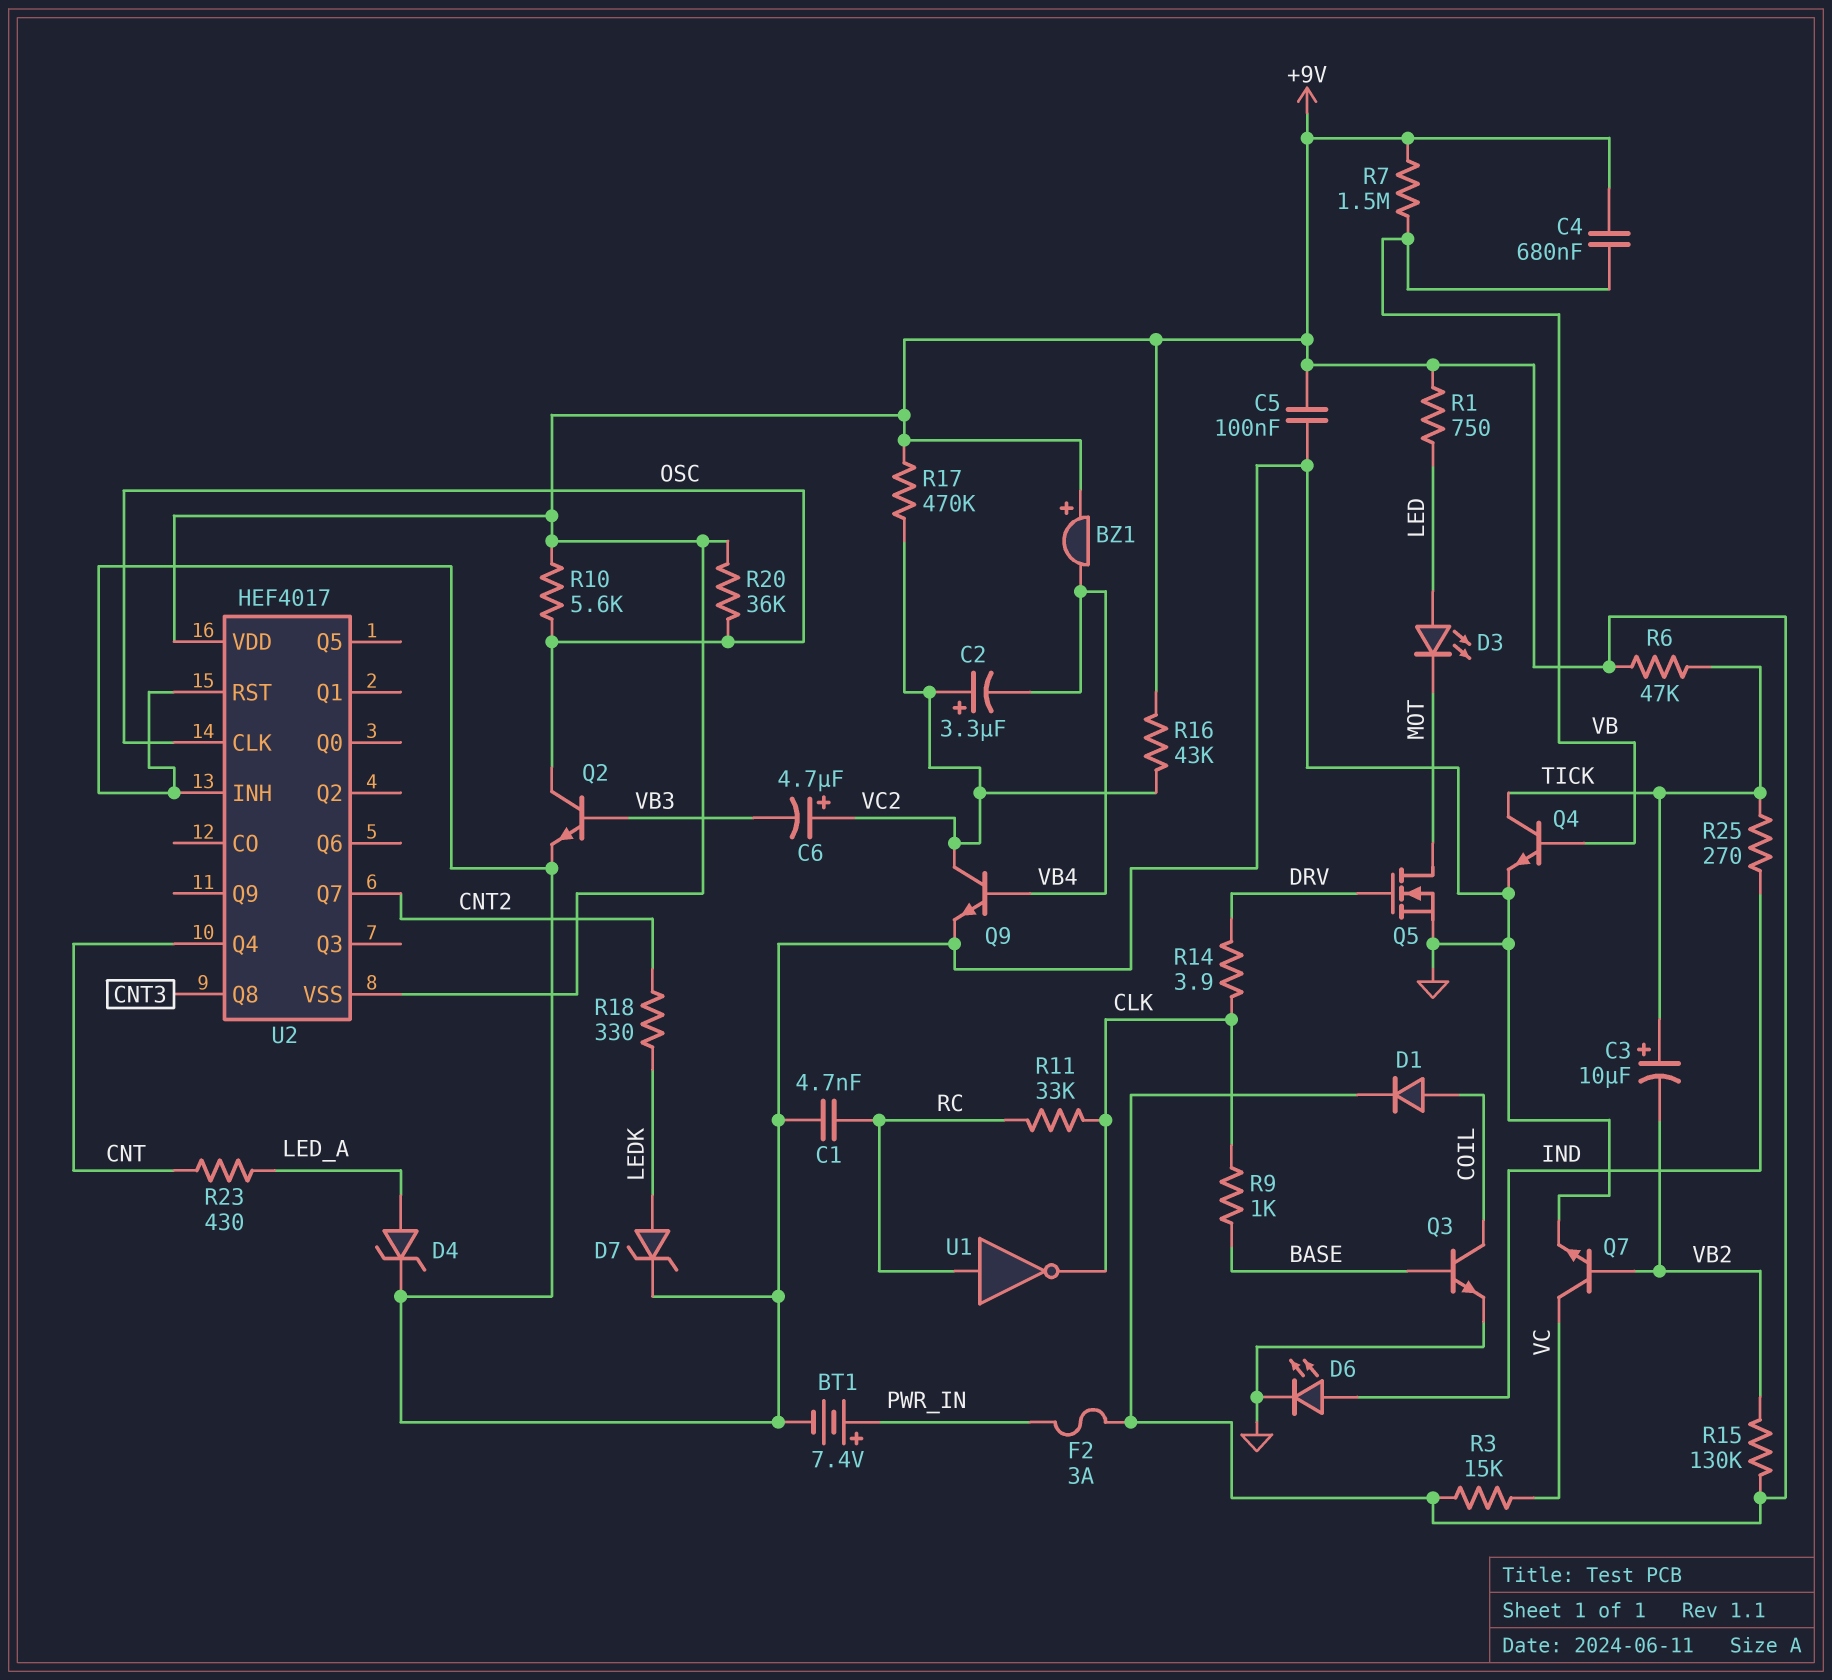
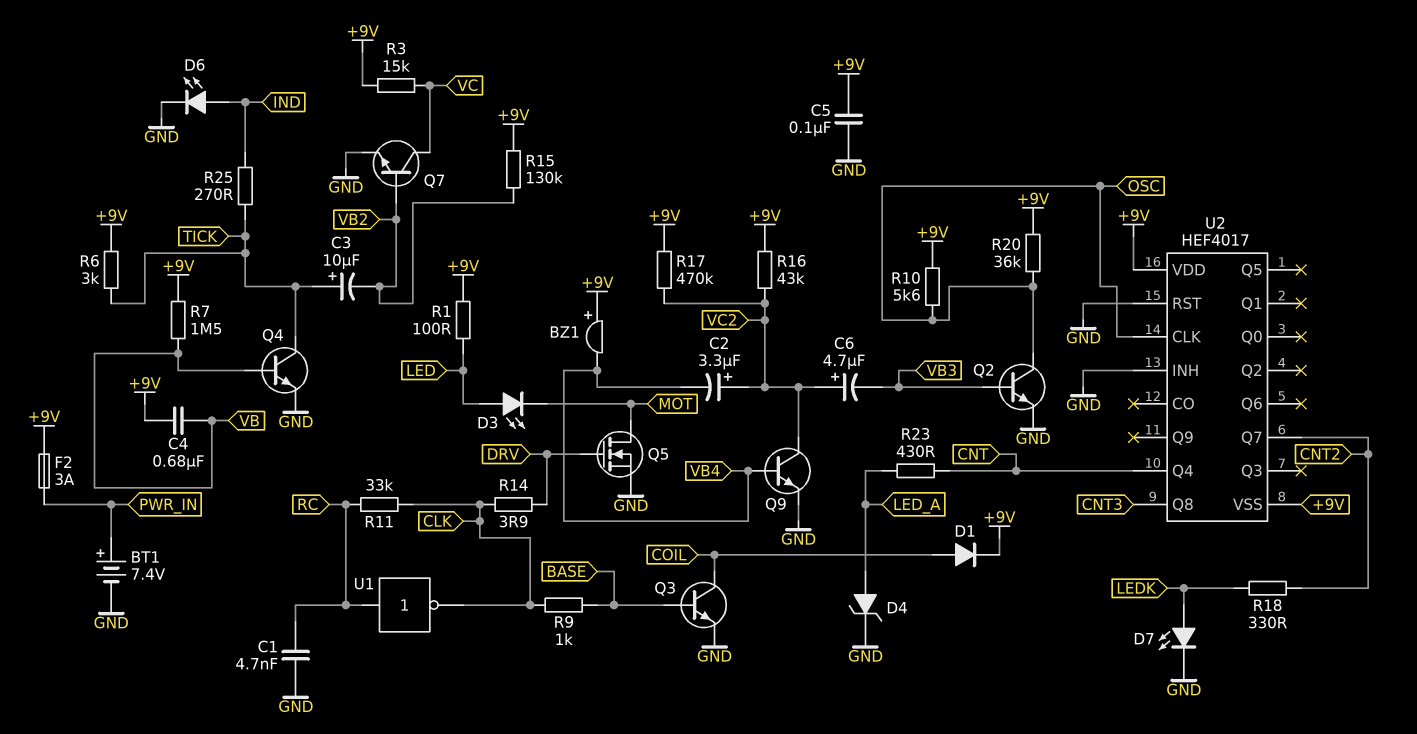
D7: zener (A LEDK, K GND) -> LED (A LEDK, K GND)
R1: 750 (+9V, LED) -> 100 (+9V, LED)
R6: 47k (+9V, TICK) -> 3k (+9V, TICK)

